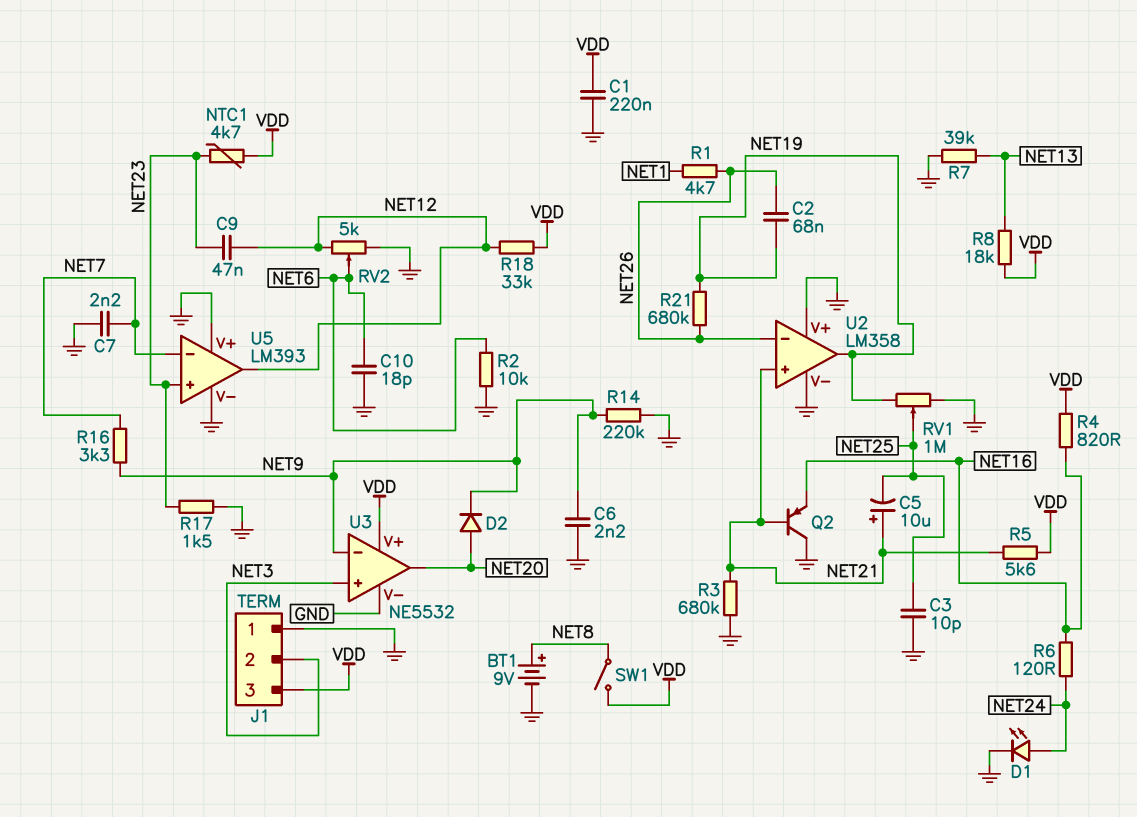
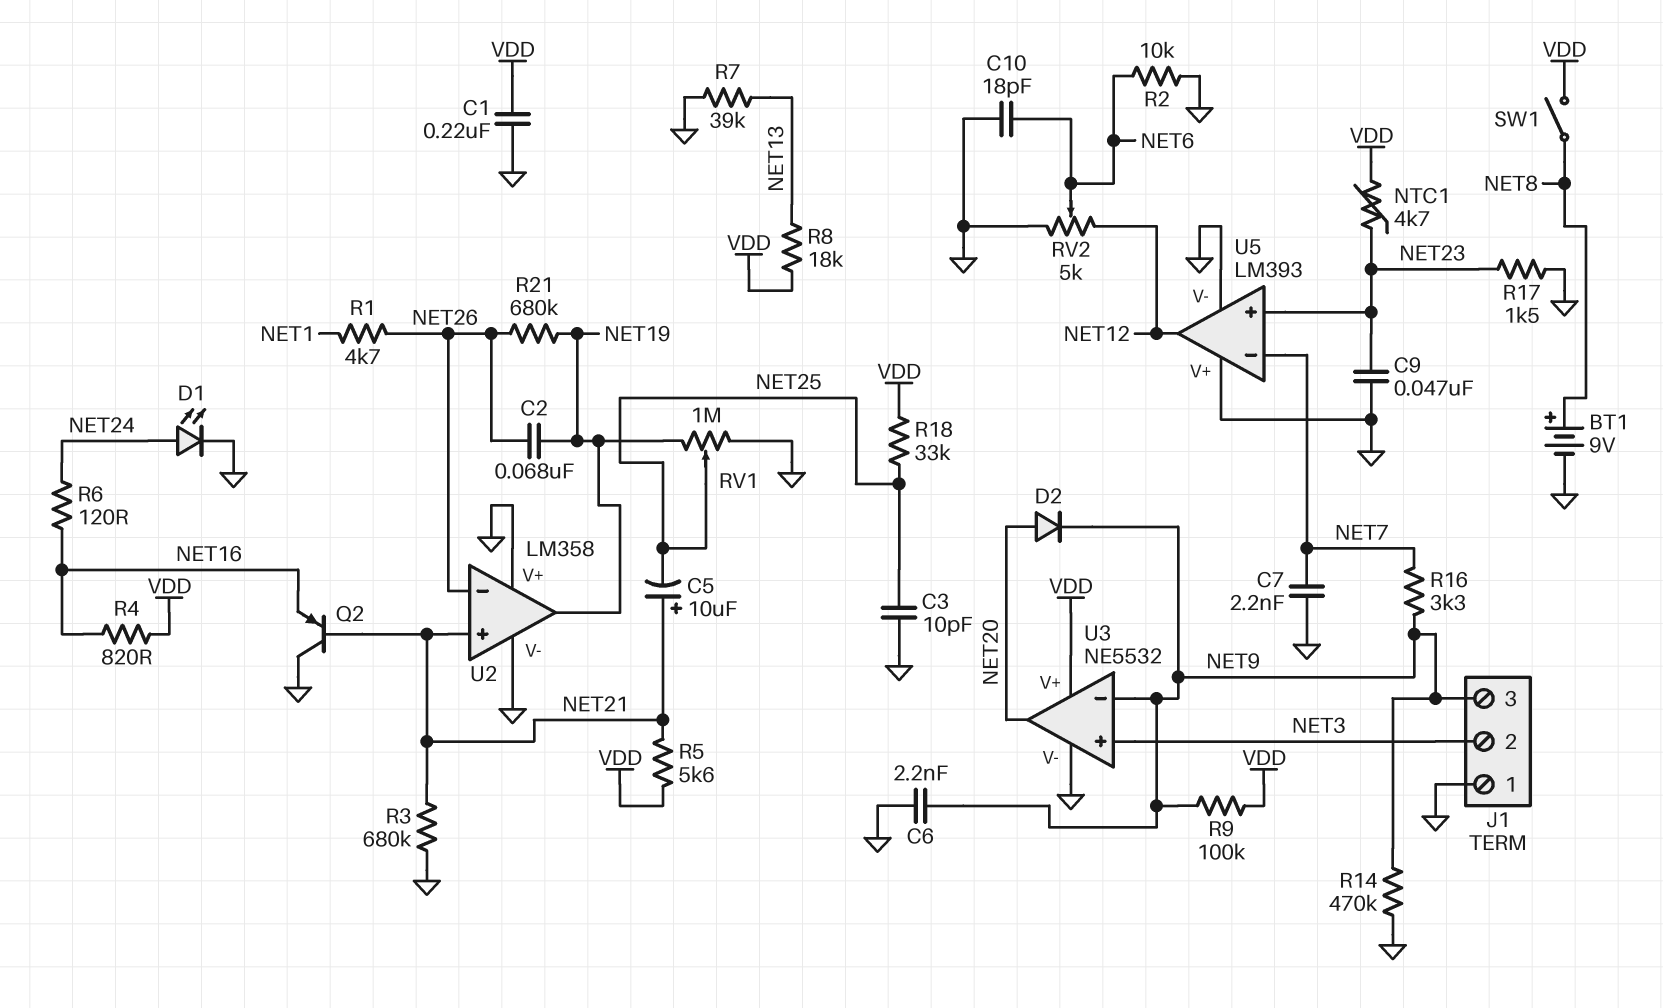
C9: 47nF (NET12, NET23) -> 47nF (GND, NET23)
J1 pin 3: VDD -> NET9
R9: none -> 100k (NET9, VDD)
R14: 220k (GND, NET9) -> 470k (GND, NET9)
R18: 33k (NET12, VDD) -> 33k (NET25, VDD)

